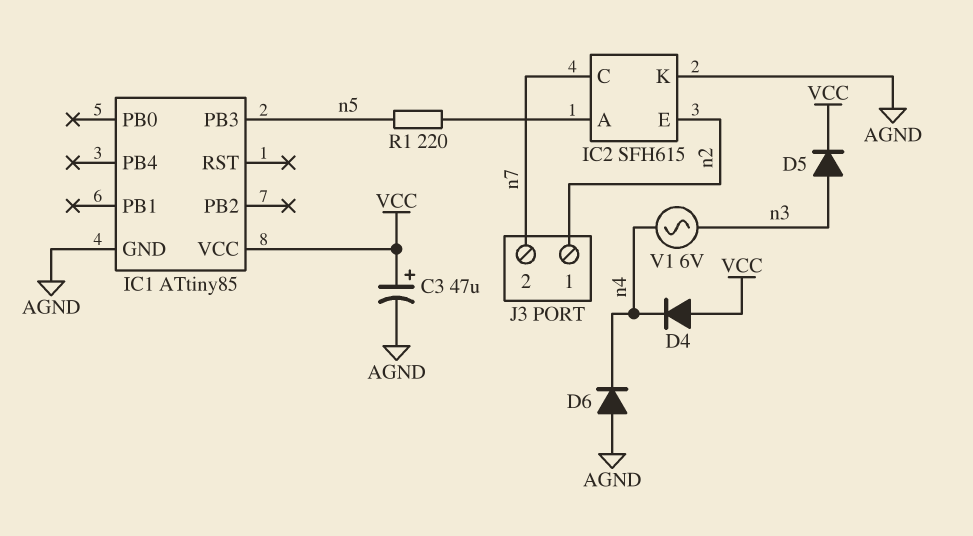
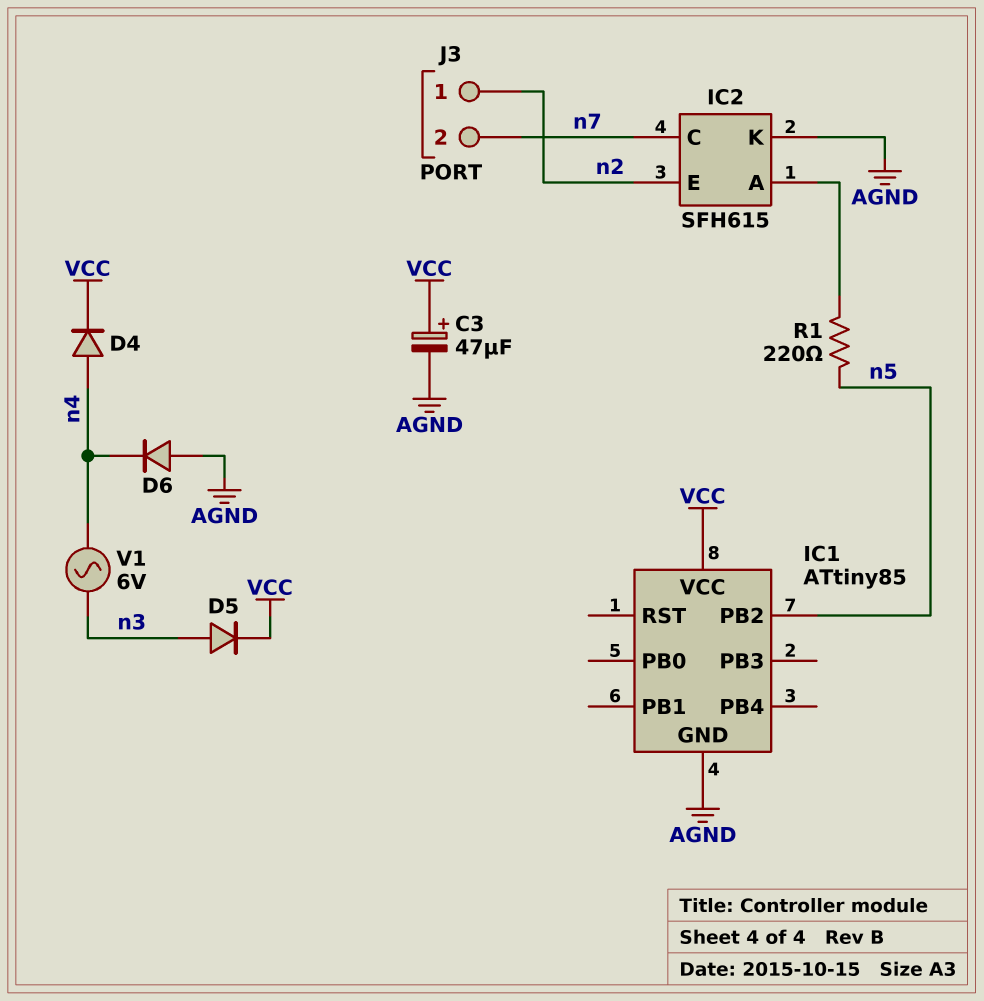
D4: diode (A VCC, K n4) -> diode (A n4, K VCC)
IC1 pin PB2: none -> n5
IC1 pin PB3: n5 -> none

